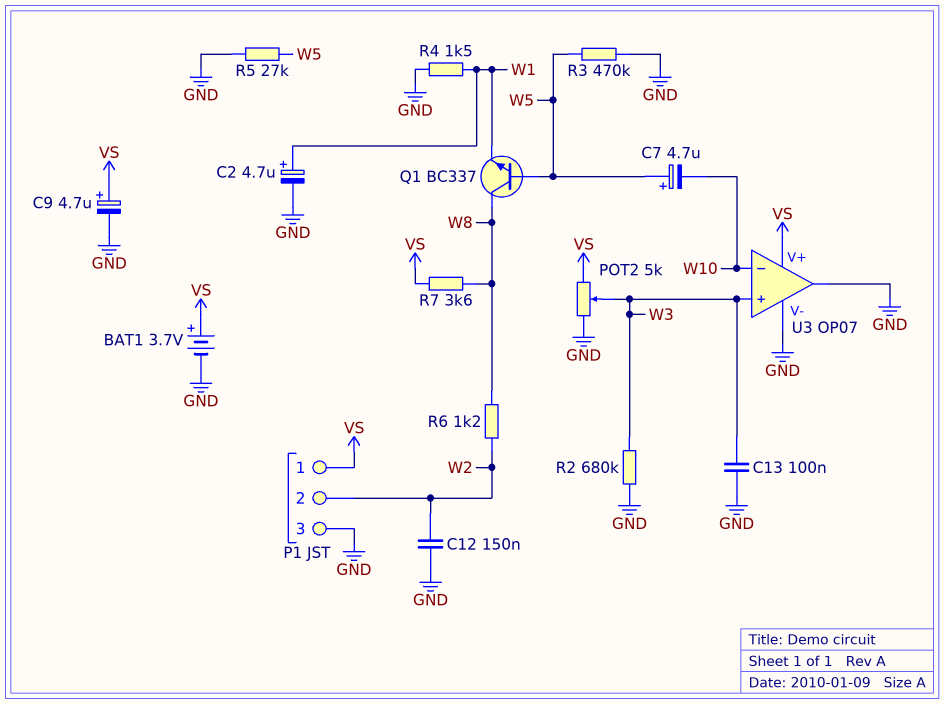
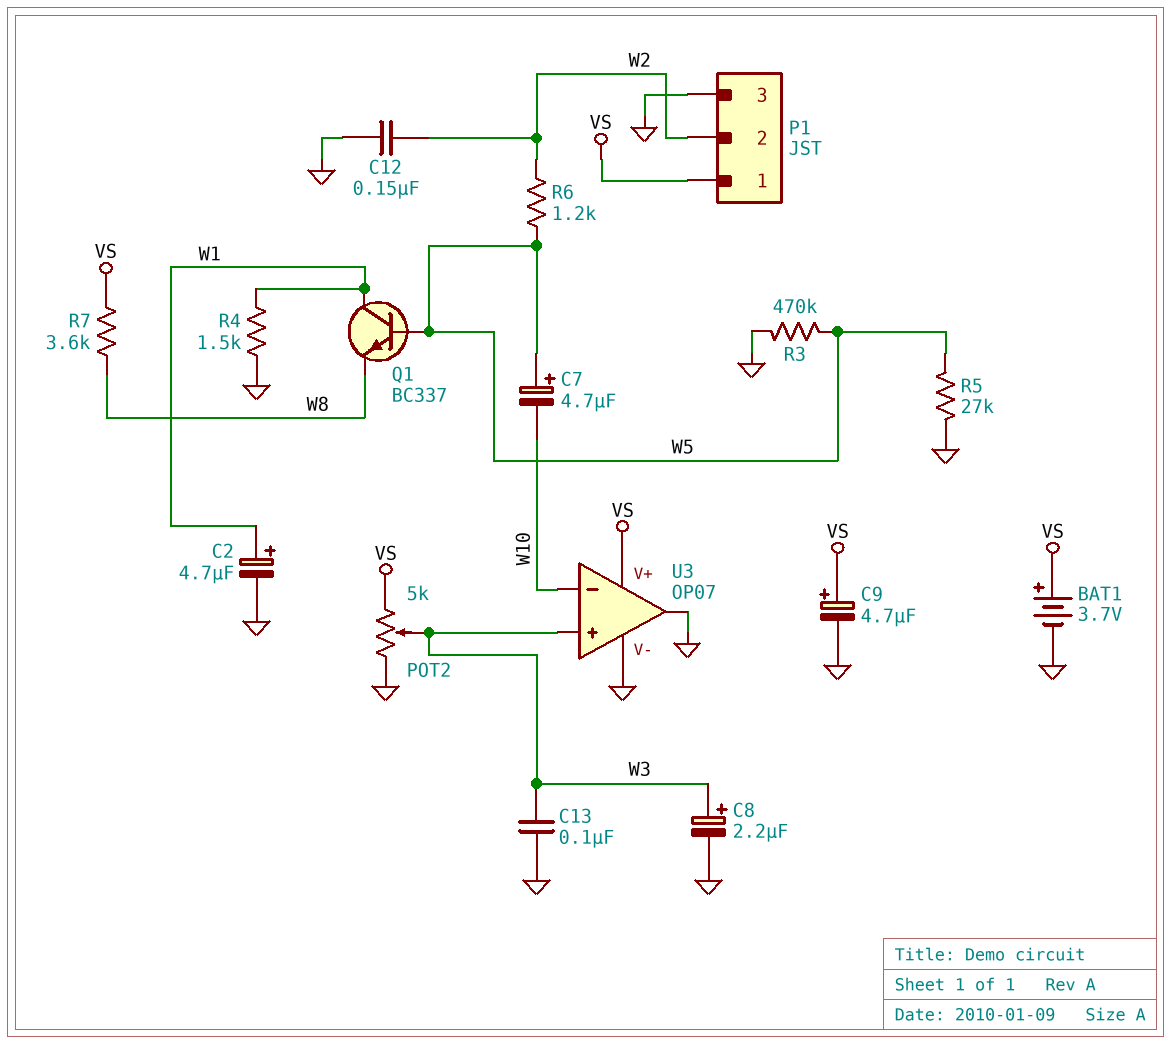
C8: none -> 2.2uF (plus W3, minus GND)
Q1: NPN BC337 (B W5, C W8, E W1) -> NPN BC337 (B W5, C W1, E W8)
R2: 680k (GND, W3) -> none
R6: 1.2k (W2, W8) -> 1.2k (W2, W5)

